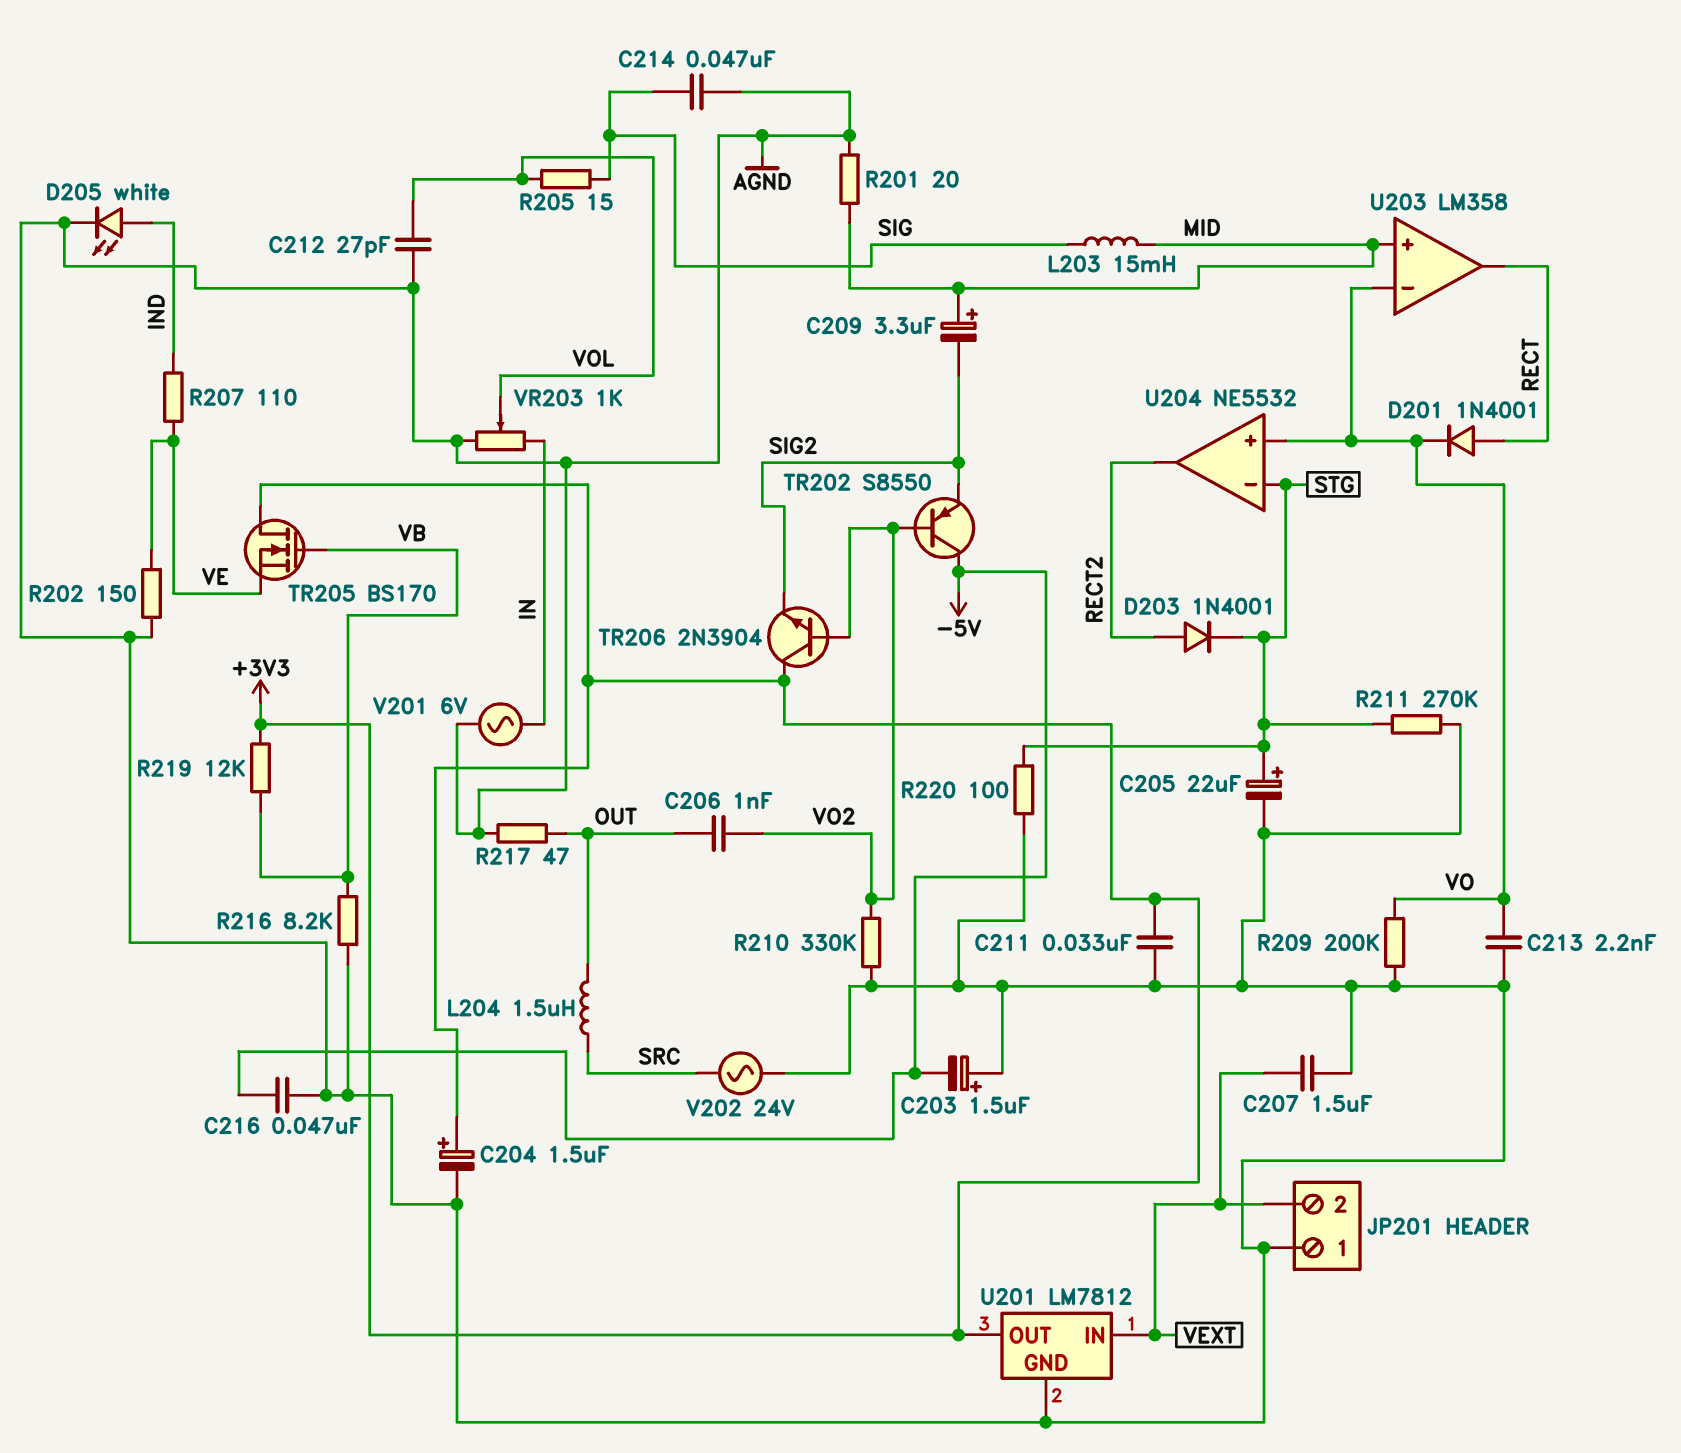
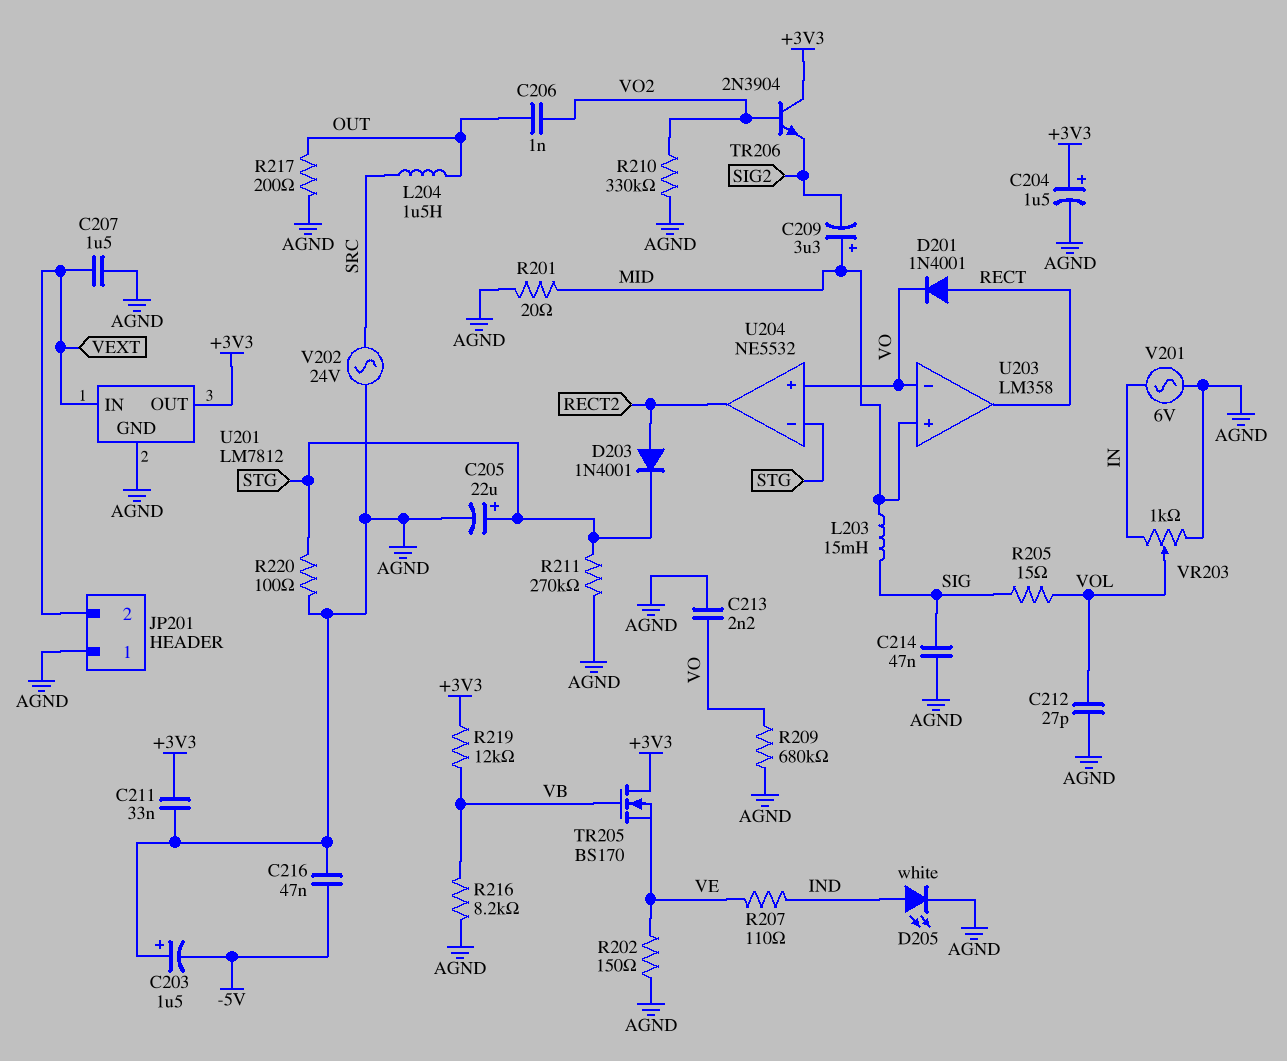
R209: 200k (AGND, VO) -> 680k (AGND, VO)
R217: 47 (AGND, OUT) -> 200 (AGND, OUT)
TR202: PNP S8550 (B VO2, C -5V, E SIG2) -> none

